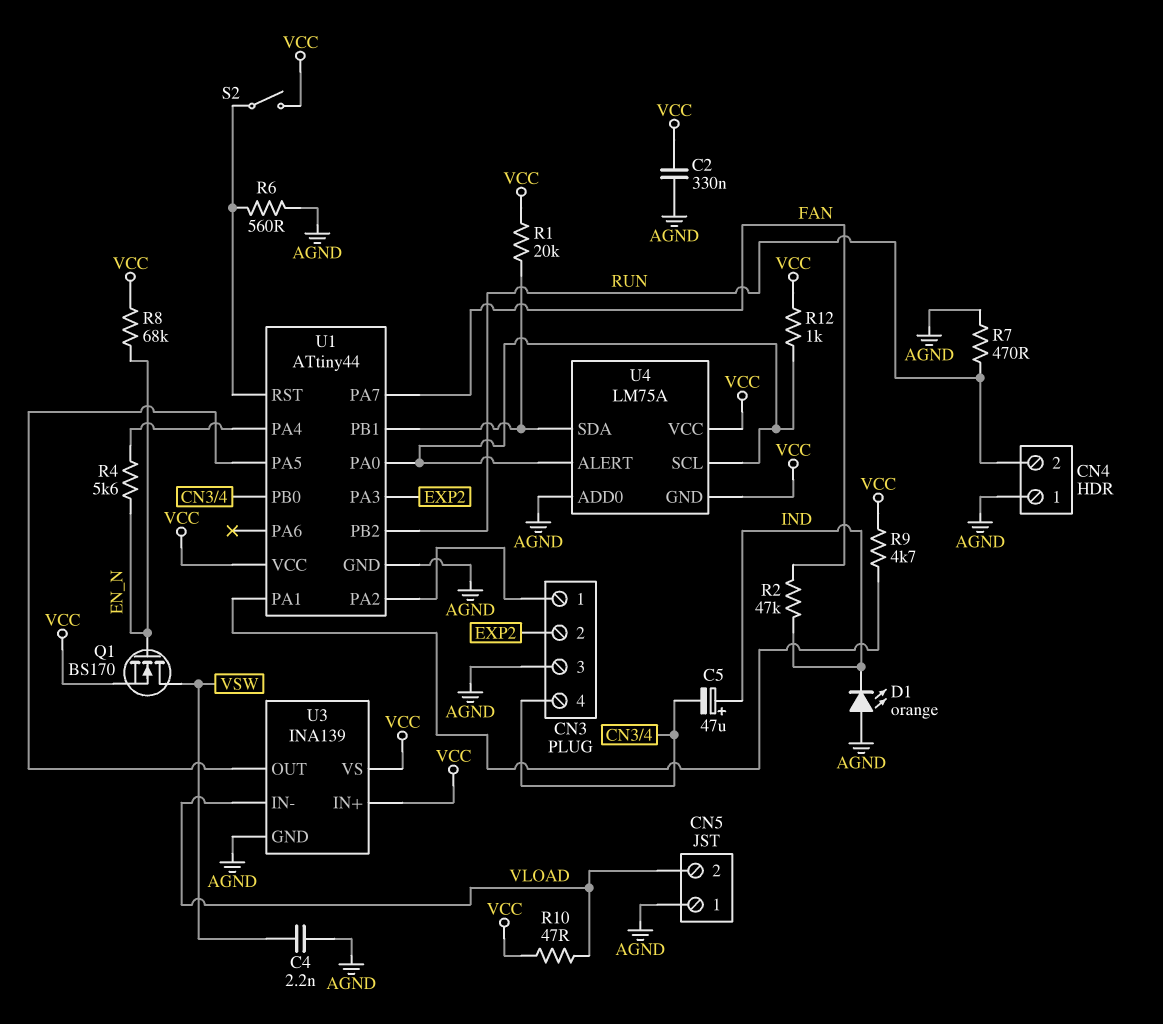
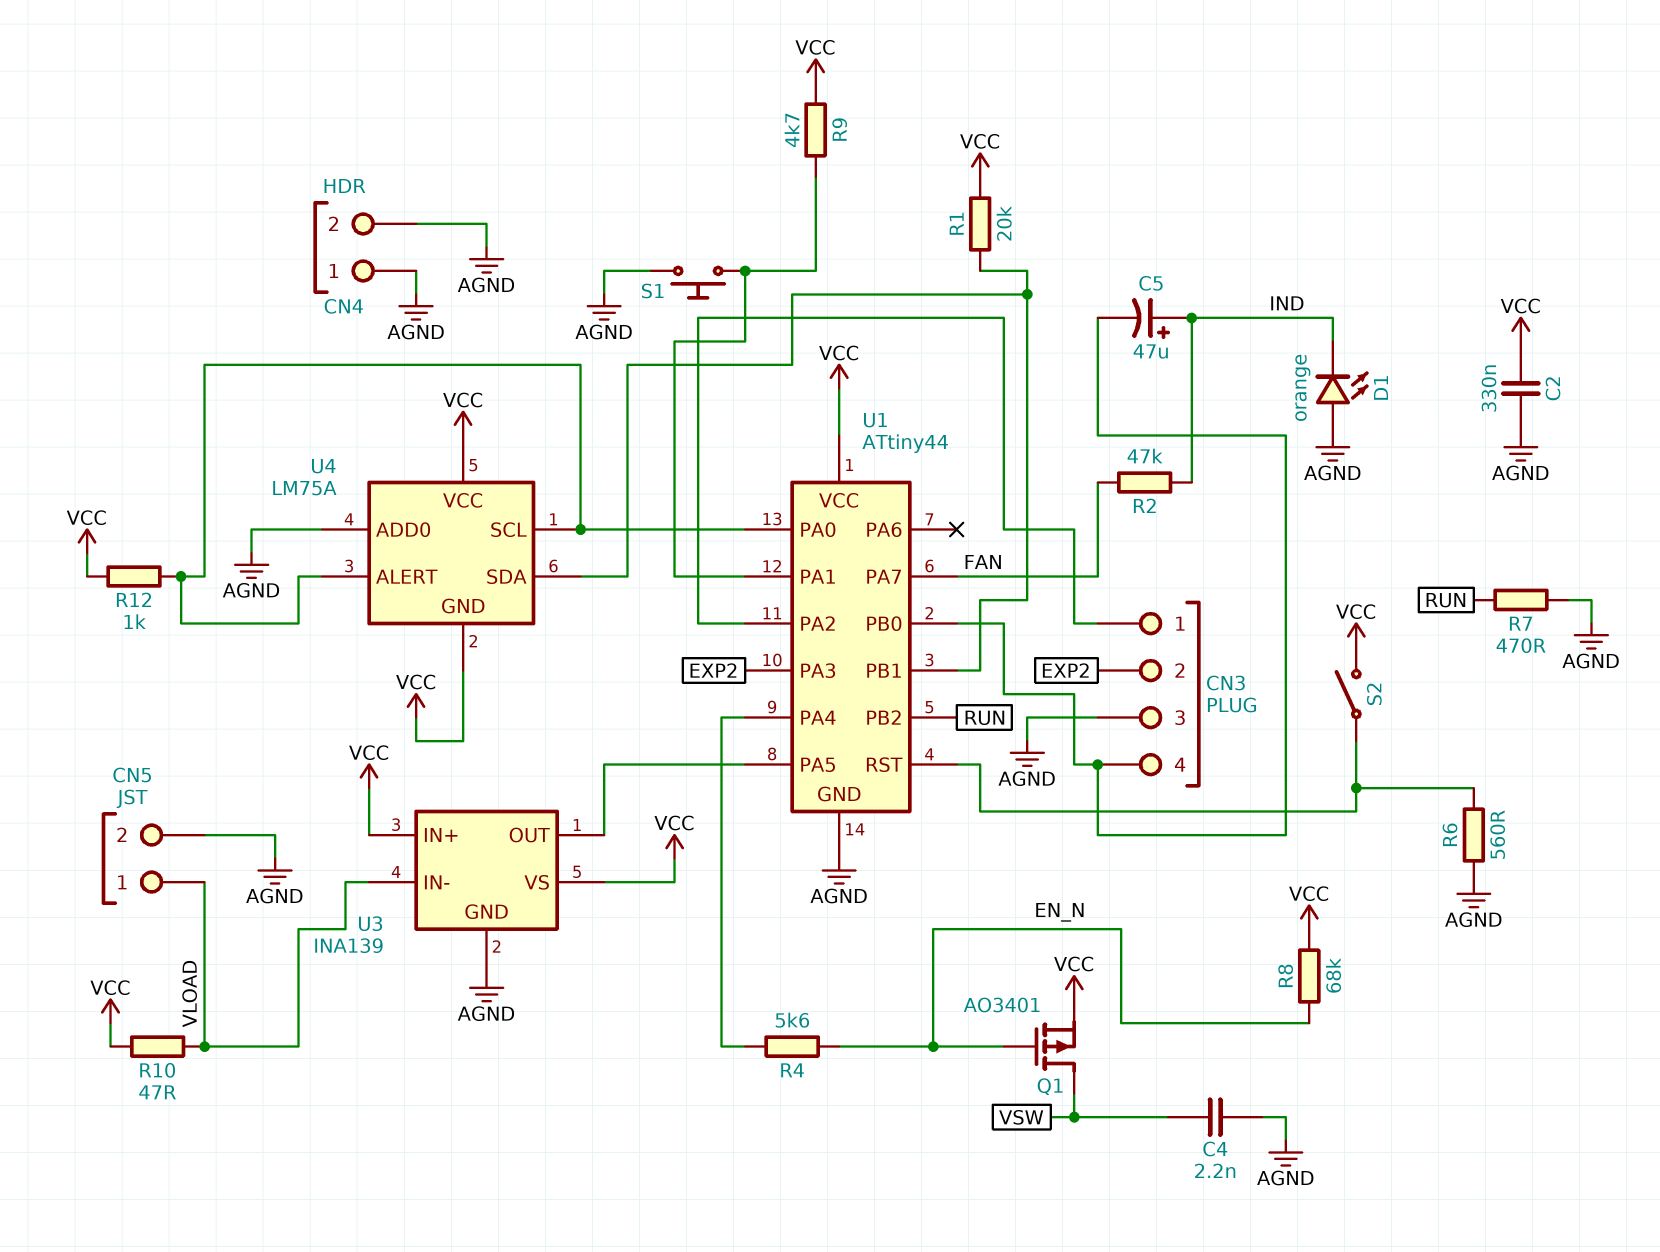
CN4 pin 2: RUN -> AGND
CN5 pin 1: AGND -> VLOAD
CN5 pin 2: VLOAD -> AGND
Q1: NMOS BS170 (G EN_N, D VSW, S VCC) -> PMOS AO3401 (G EN_N, D VSW, S VCC)
S1: none -> button (AGND, U1/PA1)

